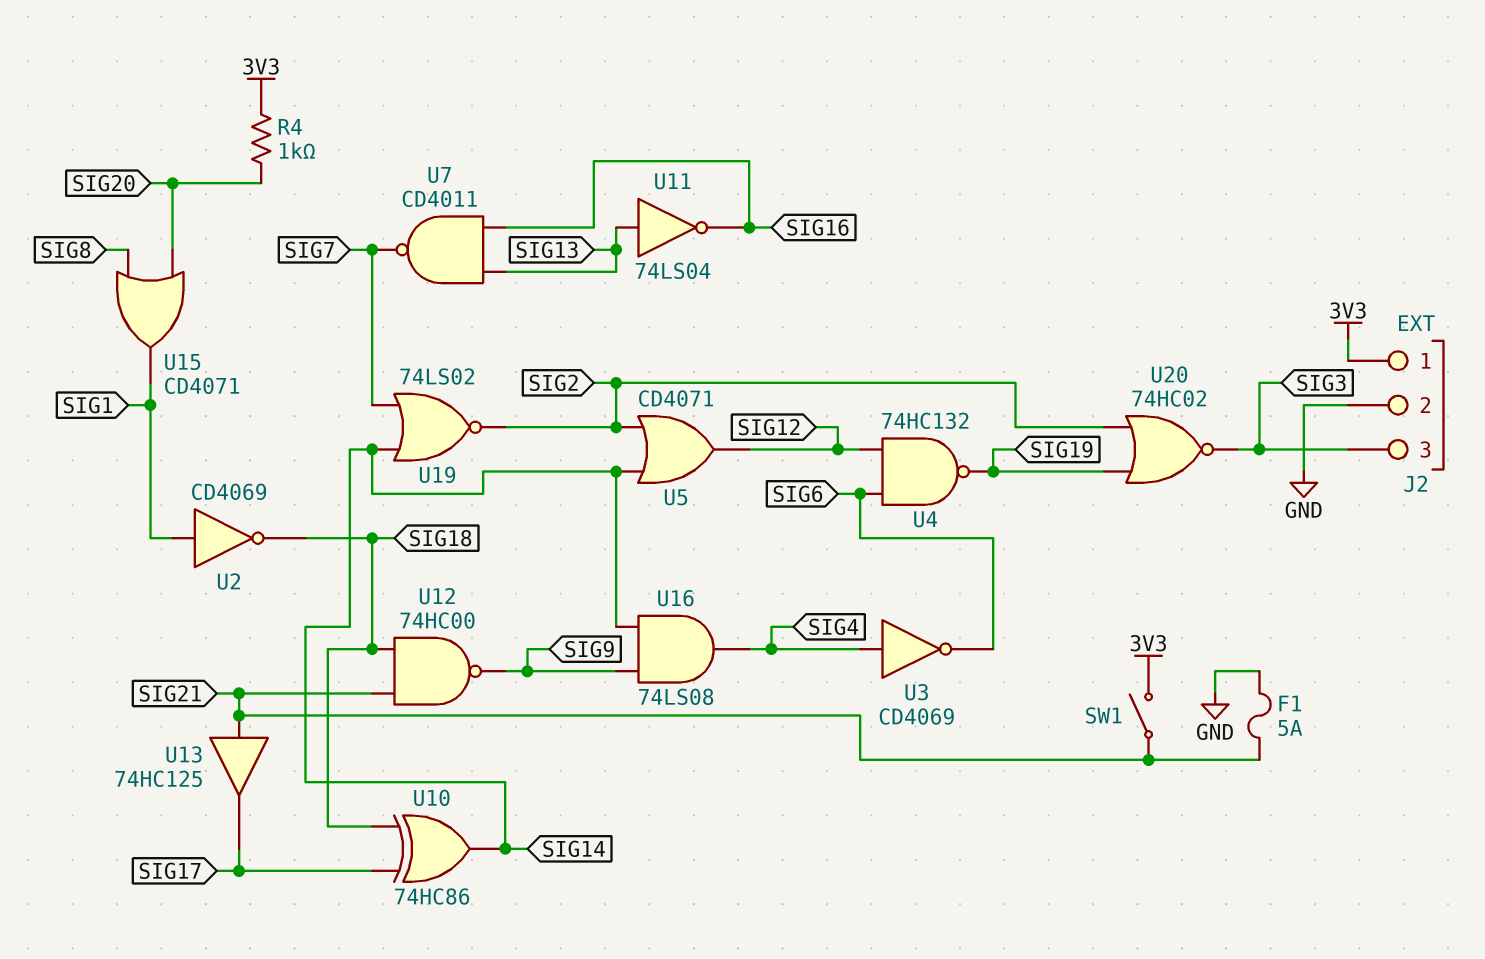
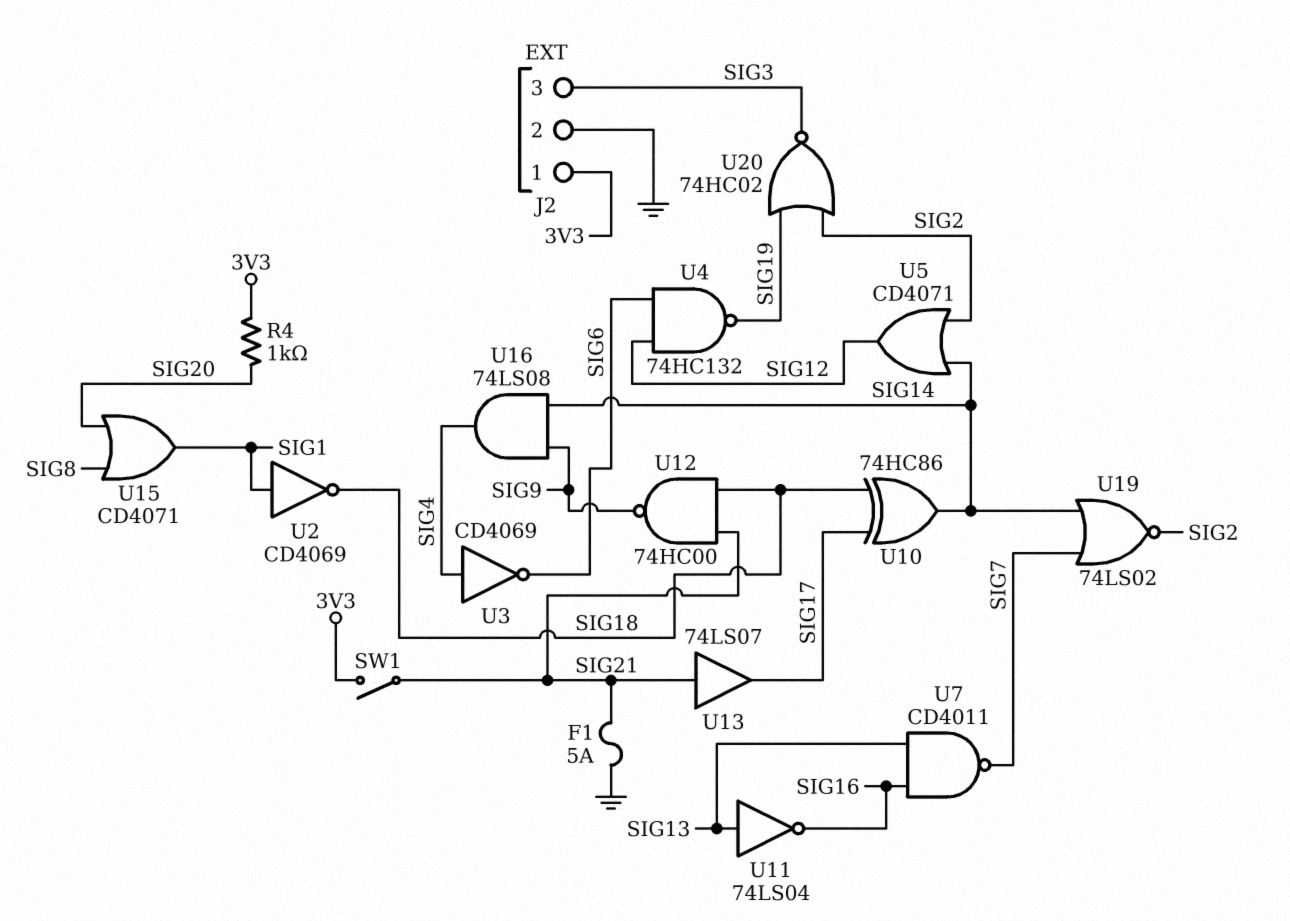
U13: buffer 74HC125 (in SIG21, out SIG17) -> buffer 74LS07 (in SIG21, out SIG17)

